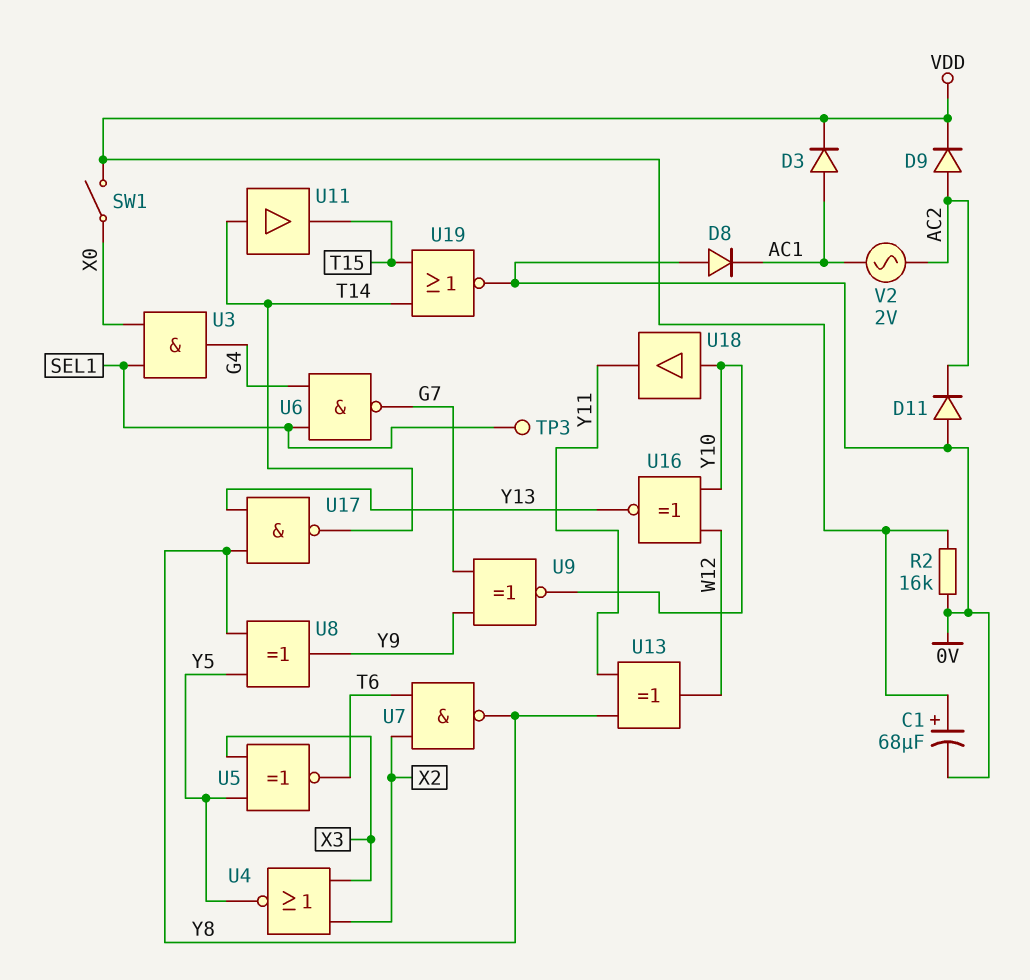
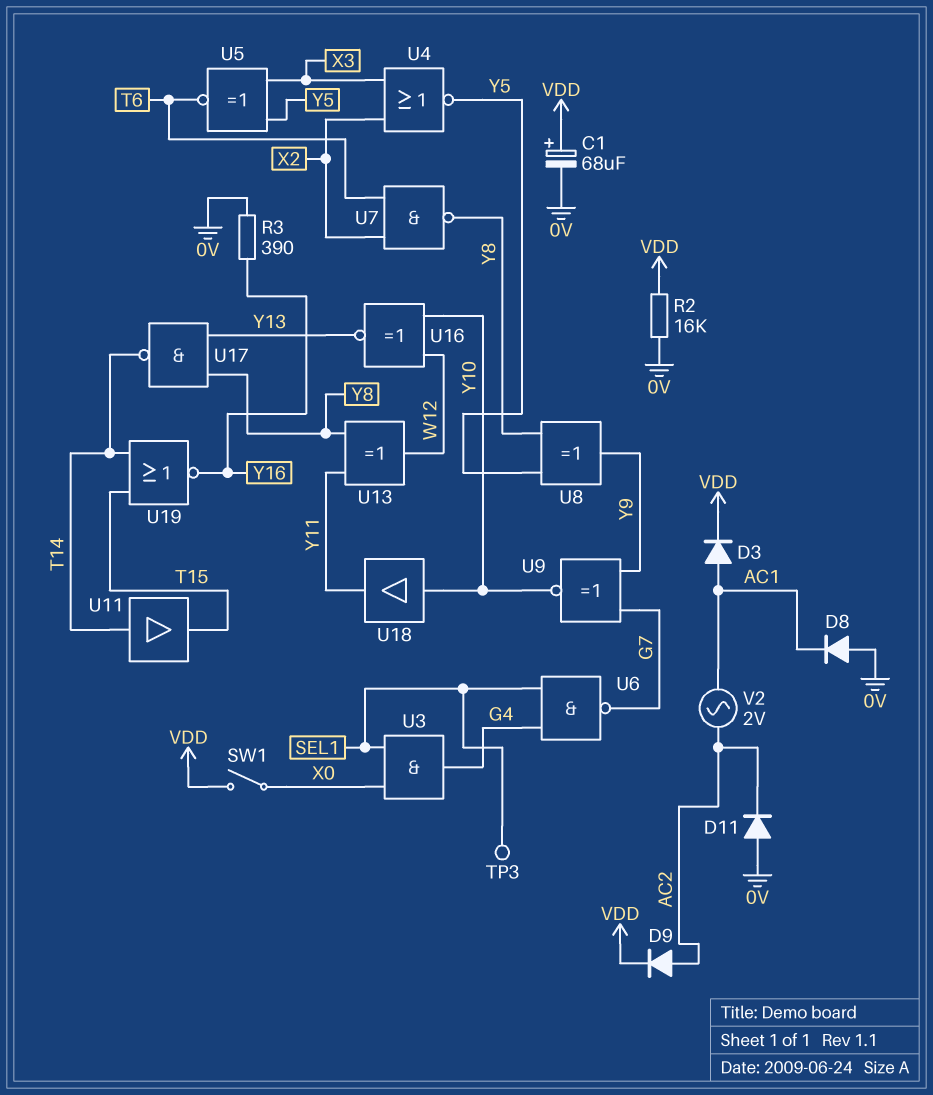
R3: none -> 390 (0V, Y16)
U19: NOR (in T14, in T15, out 0V) -> NOR (in T14, in T15, out Y16)

